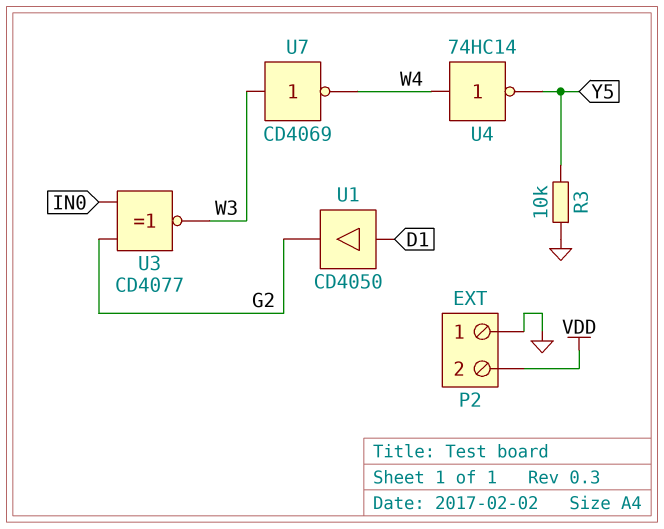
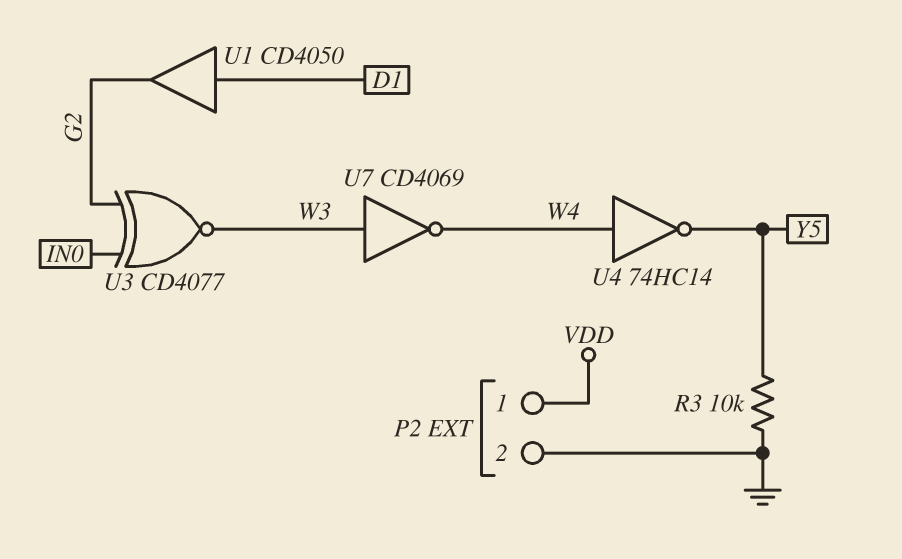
P2 pin 1: GND -> VDD
P2 pin 2: VDD -> GND

